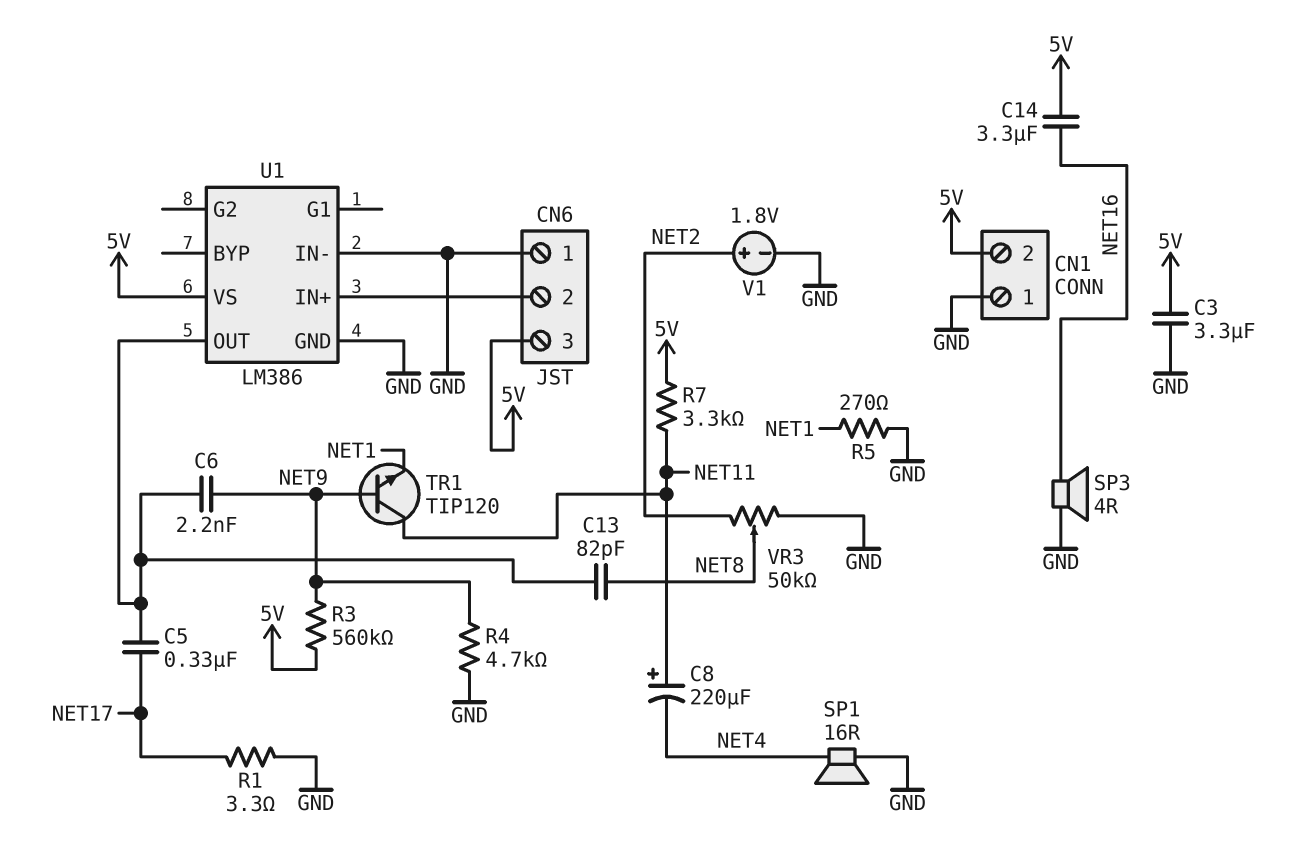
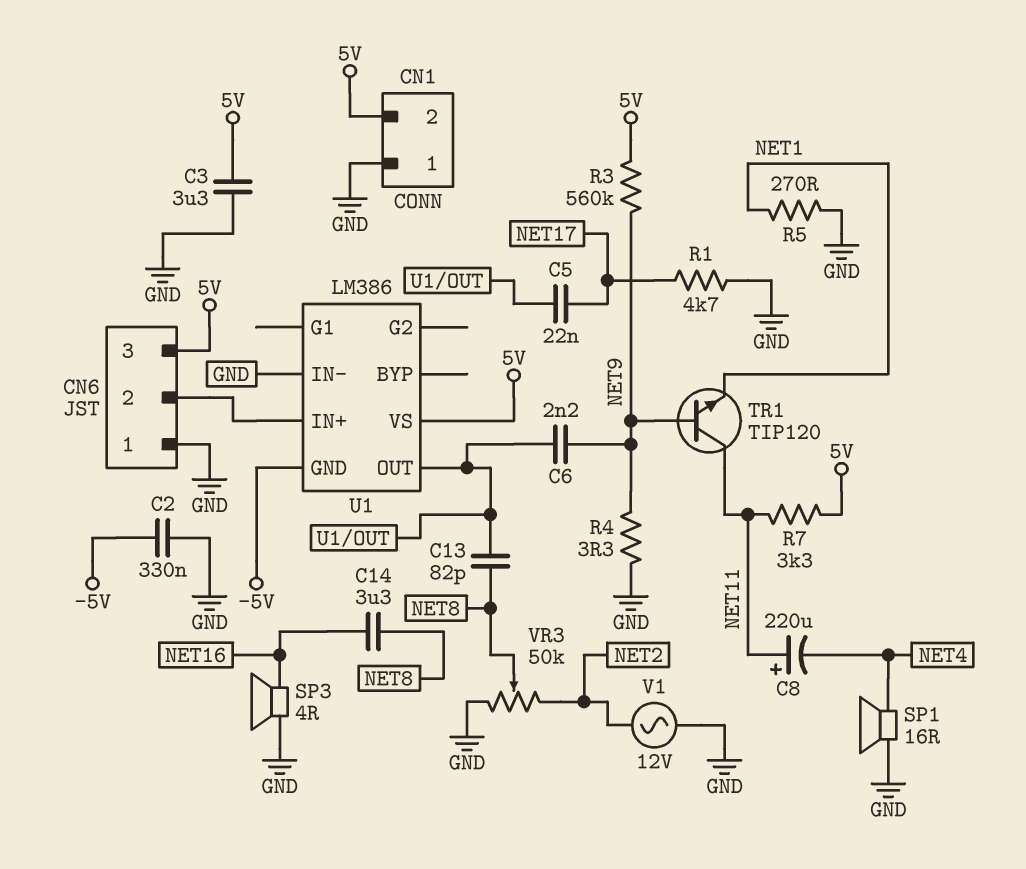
C2: none -> 330nF (-5V, GND)
C5: 330nF (NET17, U1/OUT) -> 22nF (NET17, U1/OUT)
C14: 3.3uF (5V, NET16) -> 3.3uF (NET8, NET16)
R1: 3.3 (GND, NET17) -> 4.7k (GND, NET17)
R4: 4.7k (GND, NET9) -> 3.3 (GND, NET9)
U1 pin GND: GND -> -5V
V1: 1.8V (plus NET2, minus GND) -> AC 12V (GND, NET2)

